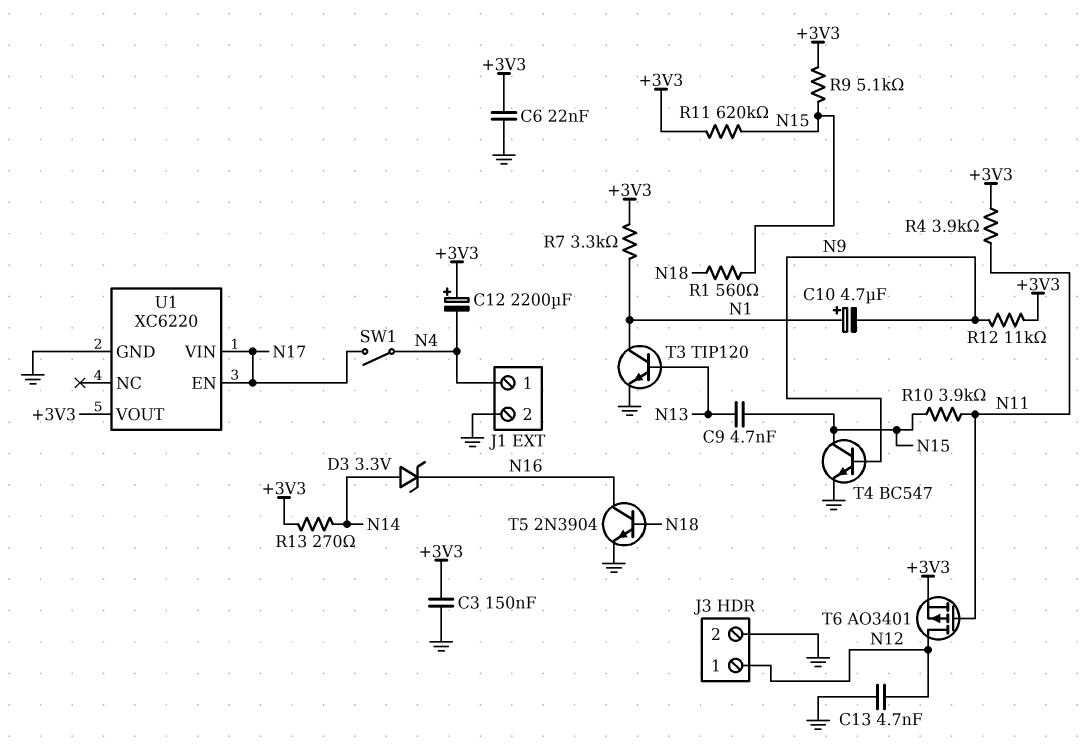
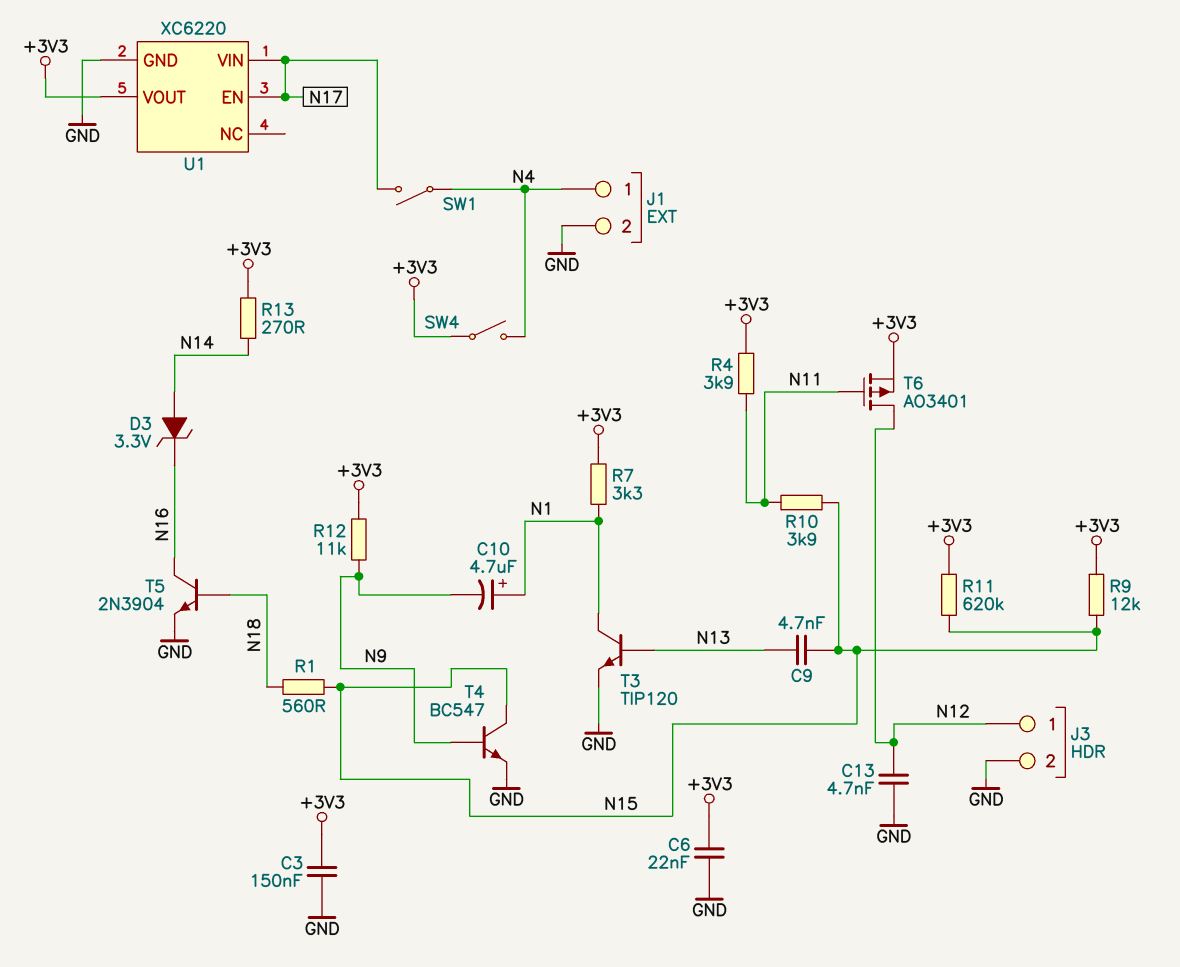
C12: 2200uF (plus +3V3, minus N4) -> none
R9: 5.1k (+3V3, N15) -> 12k (+3V3, N15)
SW4: none -> switch (+3V3, N4)

